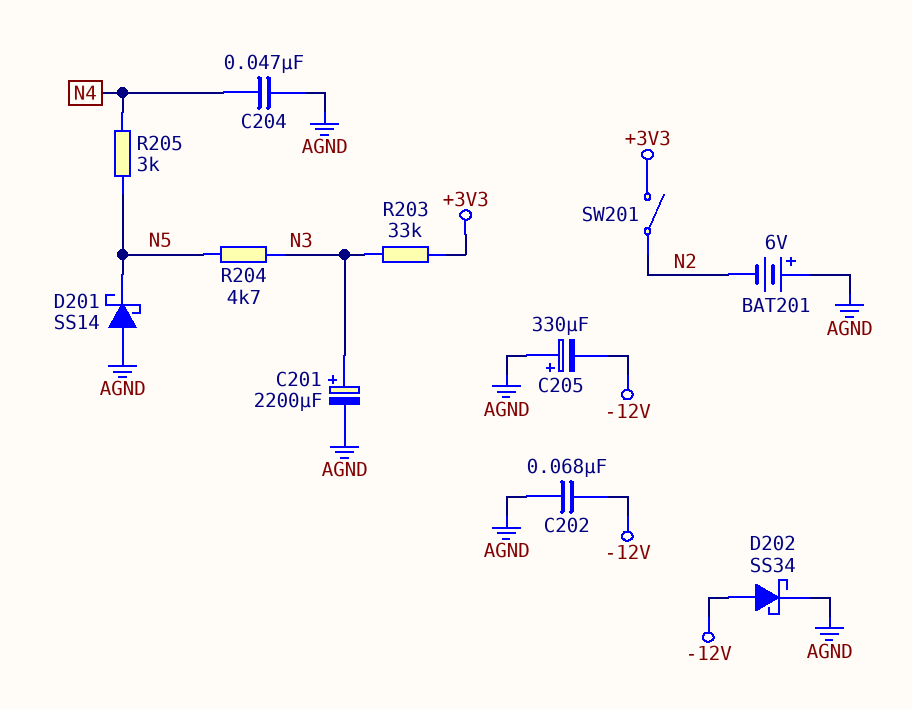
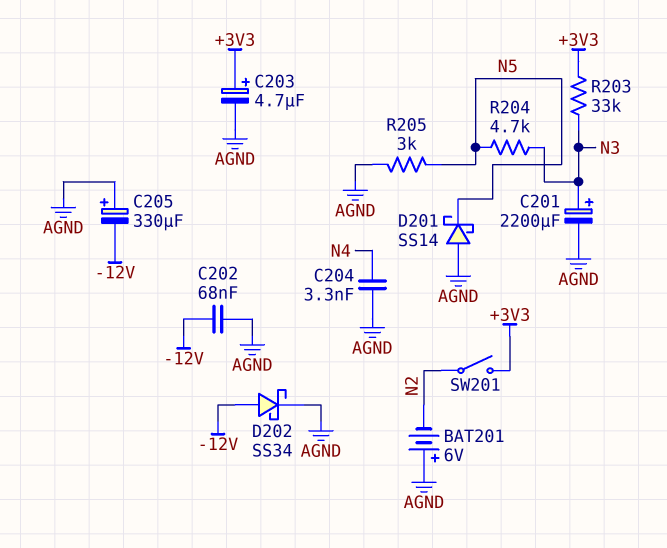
C203: none -> 4.7uF (plus +3V3, minus AGND)
C204: 47nF (AGND, N4) -> 3.3nF (AGND, N4)
R205: 3k (N4, N5) -> 3k (AGND, N5)

